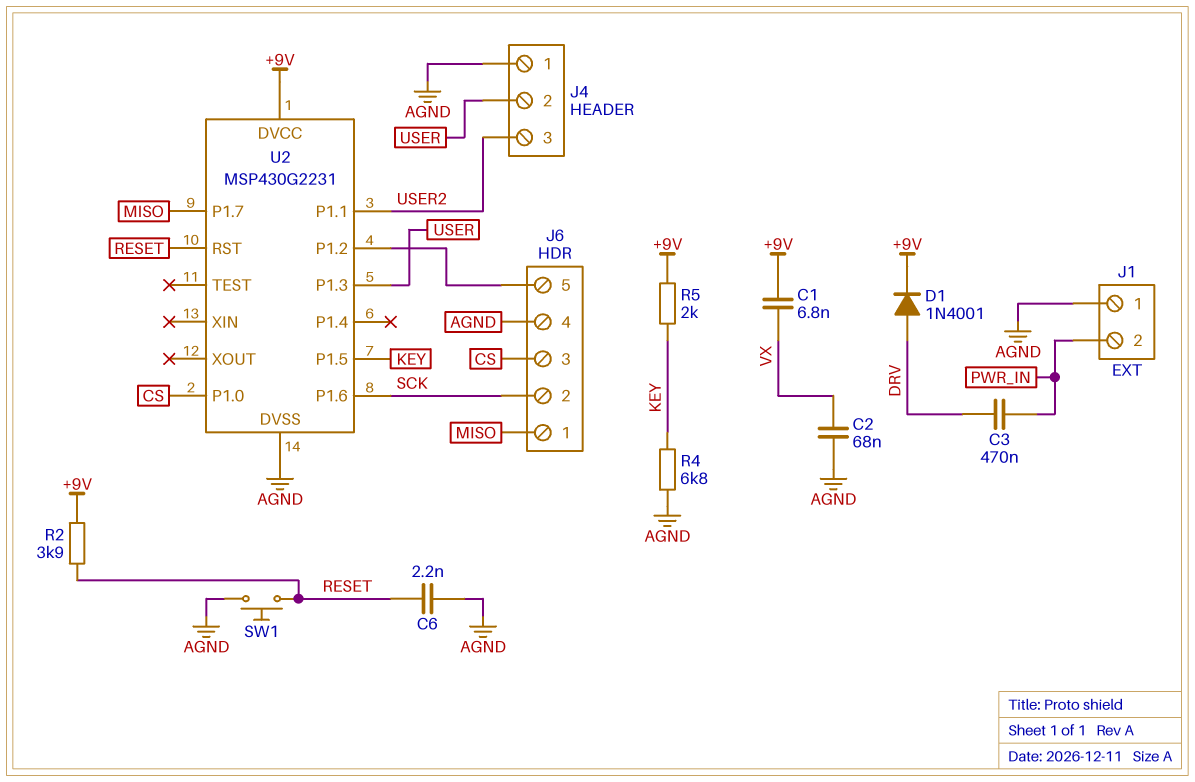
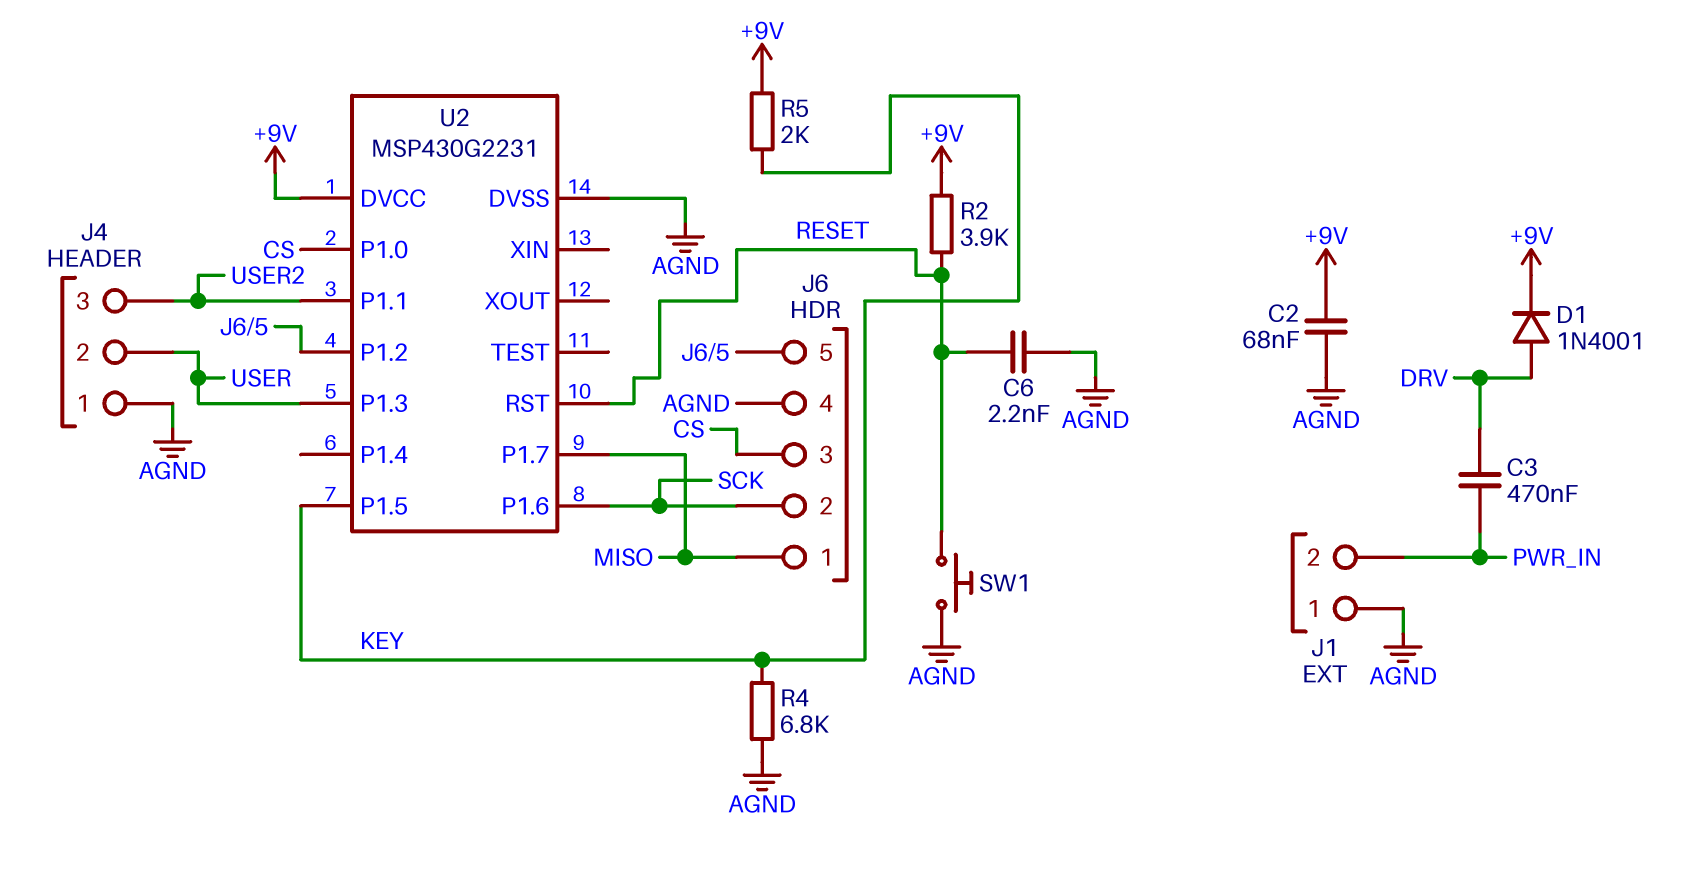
C1: 6.8nF (+9V, VX) -> none
C2: 68nF (AGND, VX) -> 68nF (+9V, AGND)

